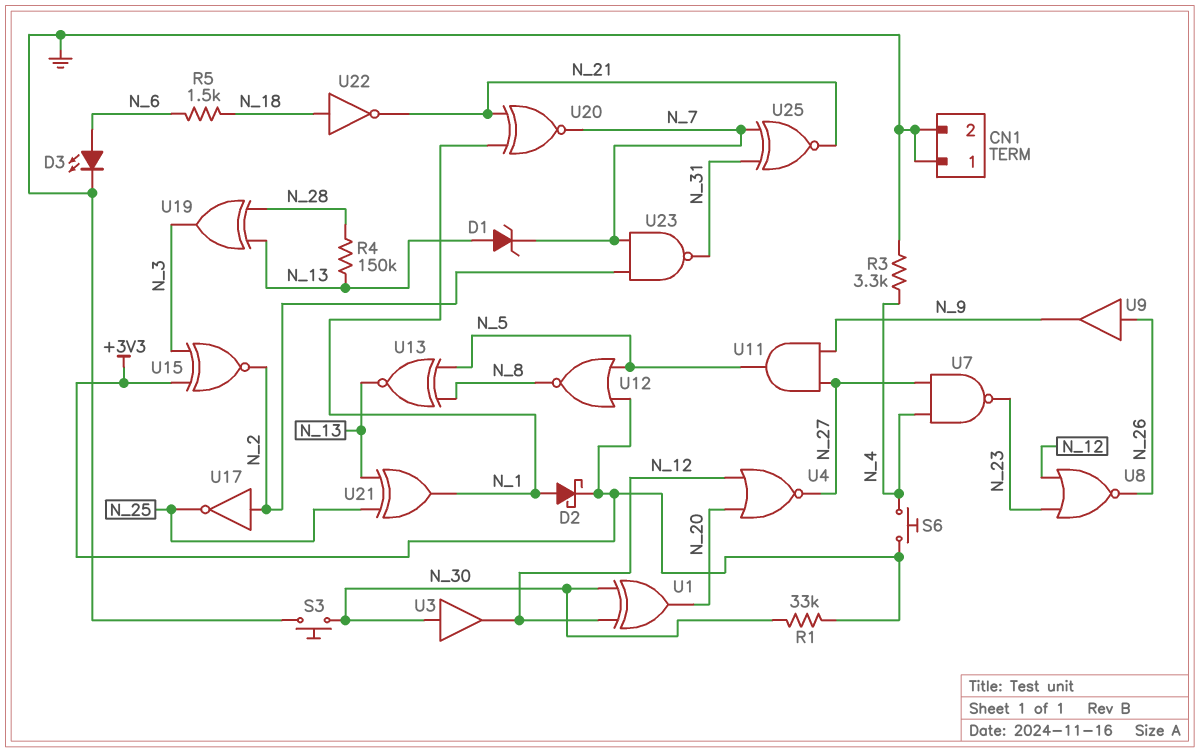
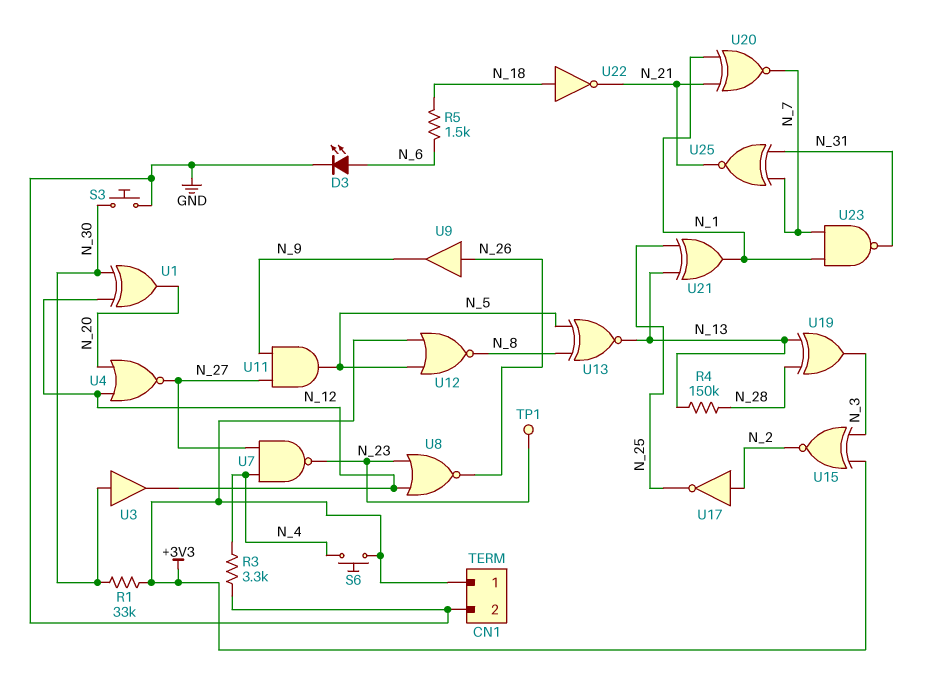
CN1 pin 1: GND -> +3V3
D1: zener (A N_13, K N_7) -> none
D2: schottky (A N_1, K +3V3) -> none
TP1: none -> test point (N_23)
U23: NAND (in N_2, in N_7, out N_31) -> NAND (in N_1, in N_7, out N_31)

